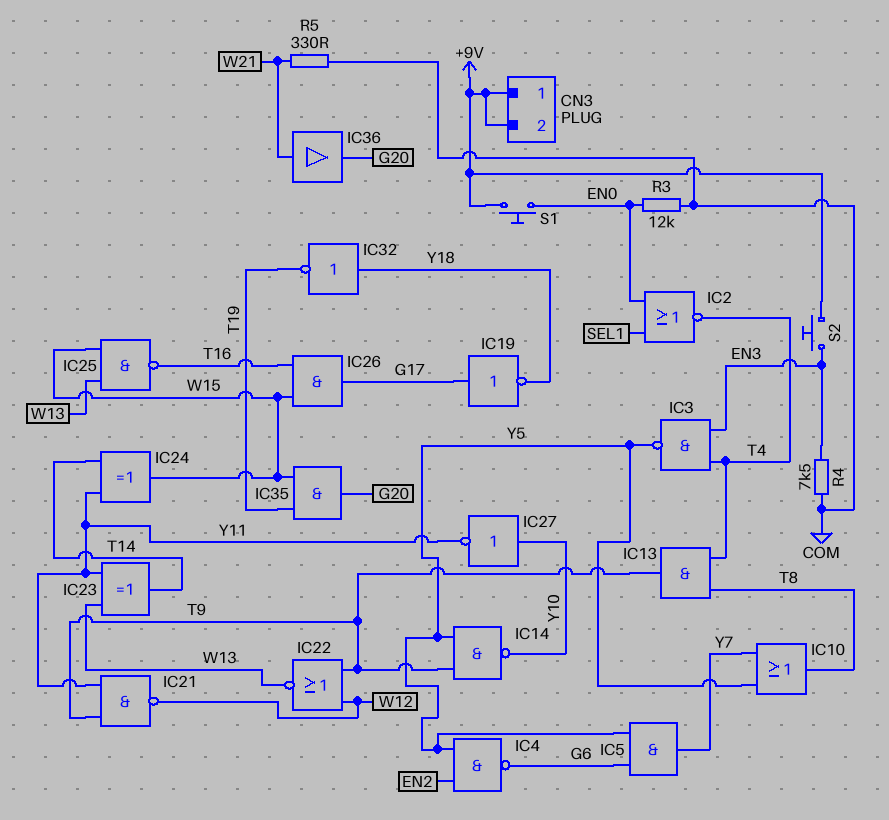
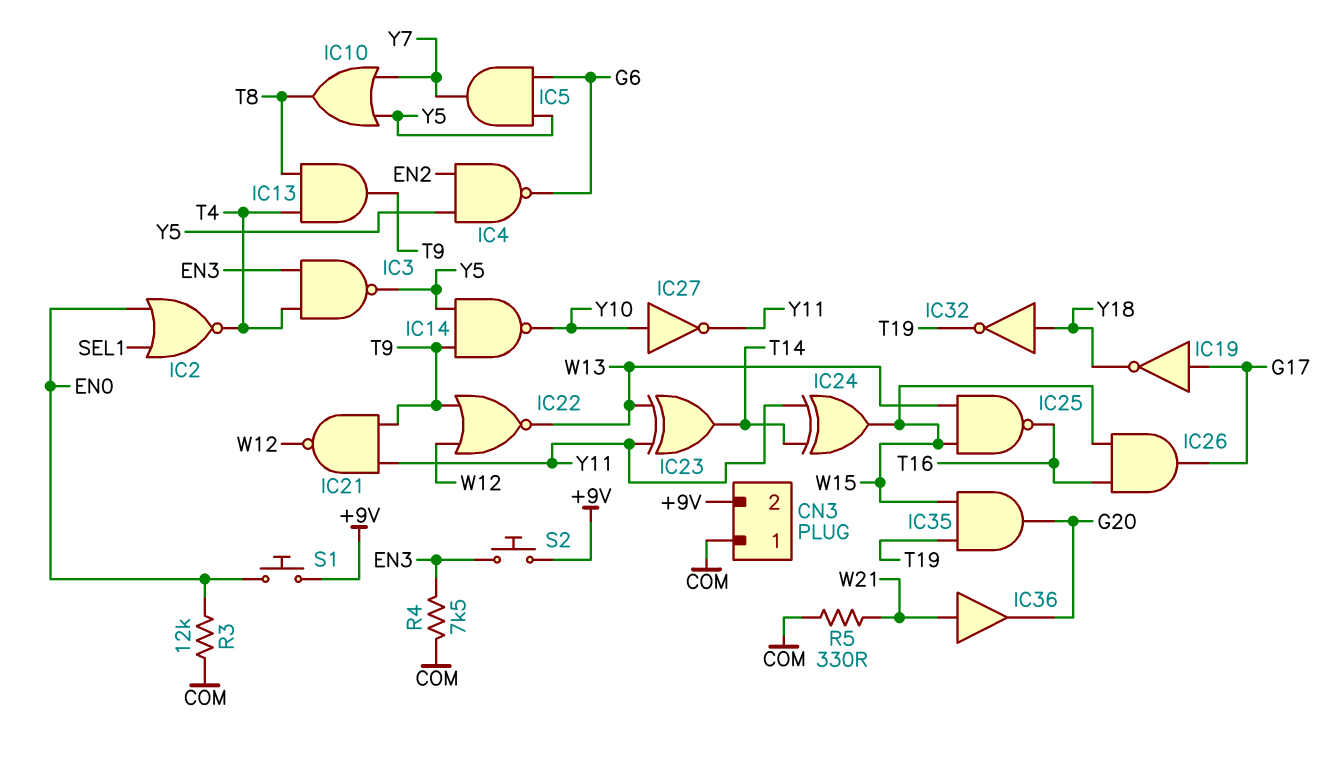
CN3 pin 1: +9V -> COM

